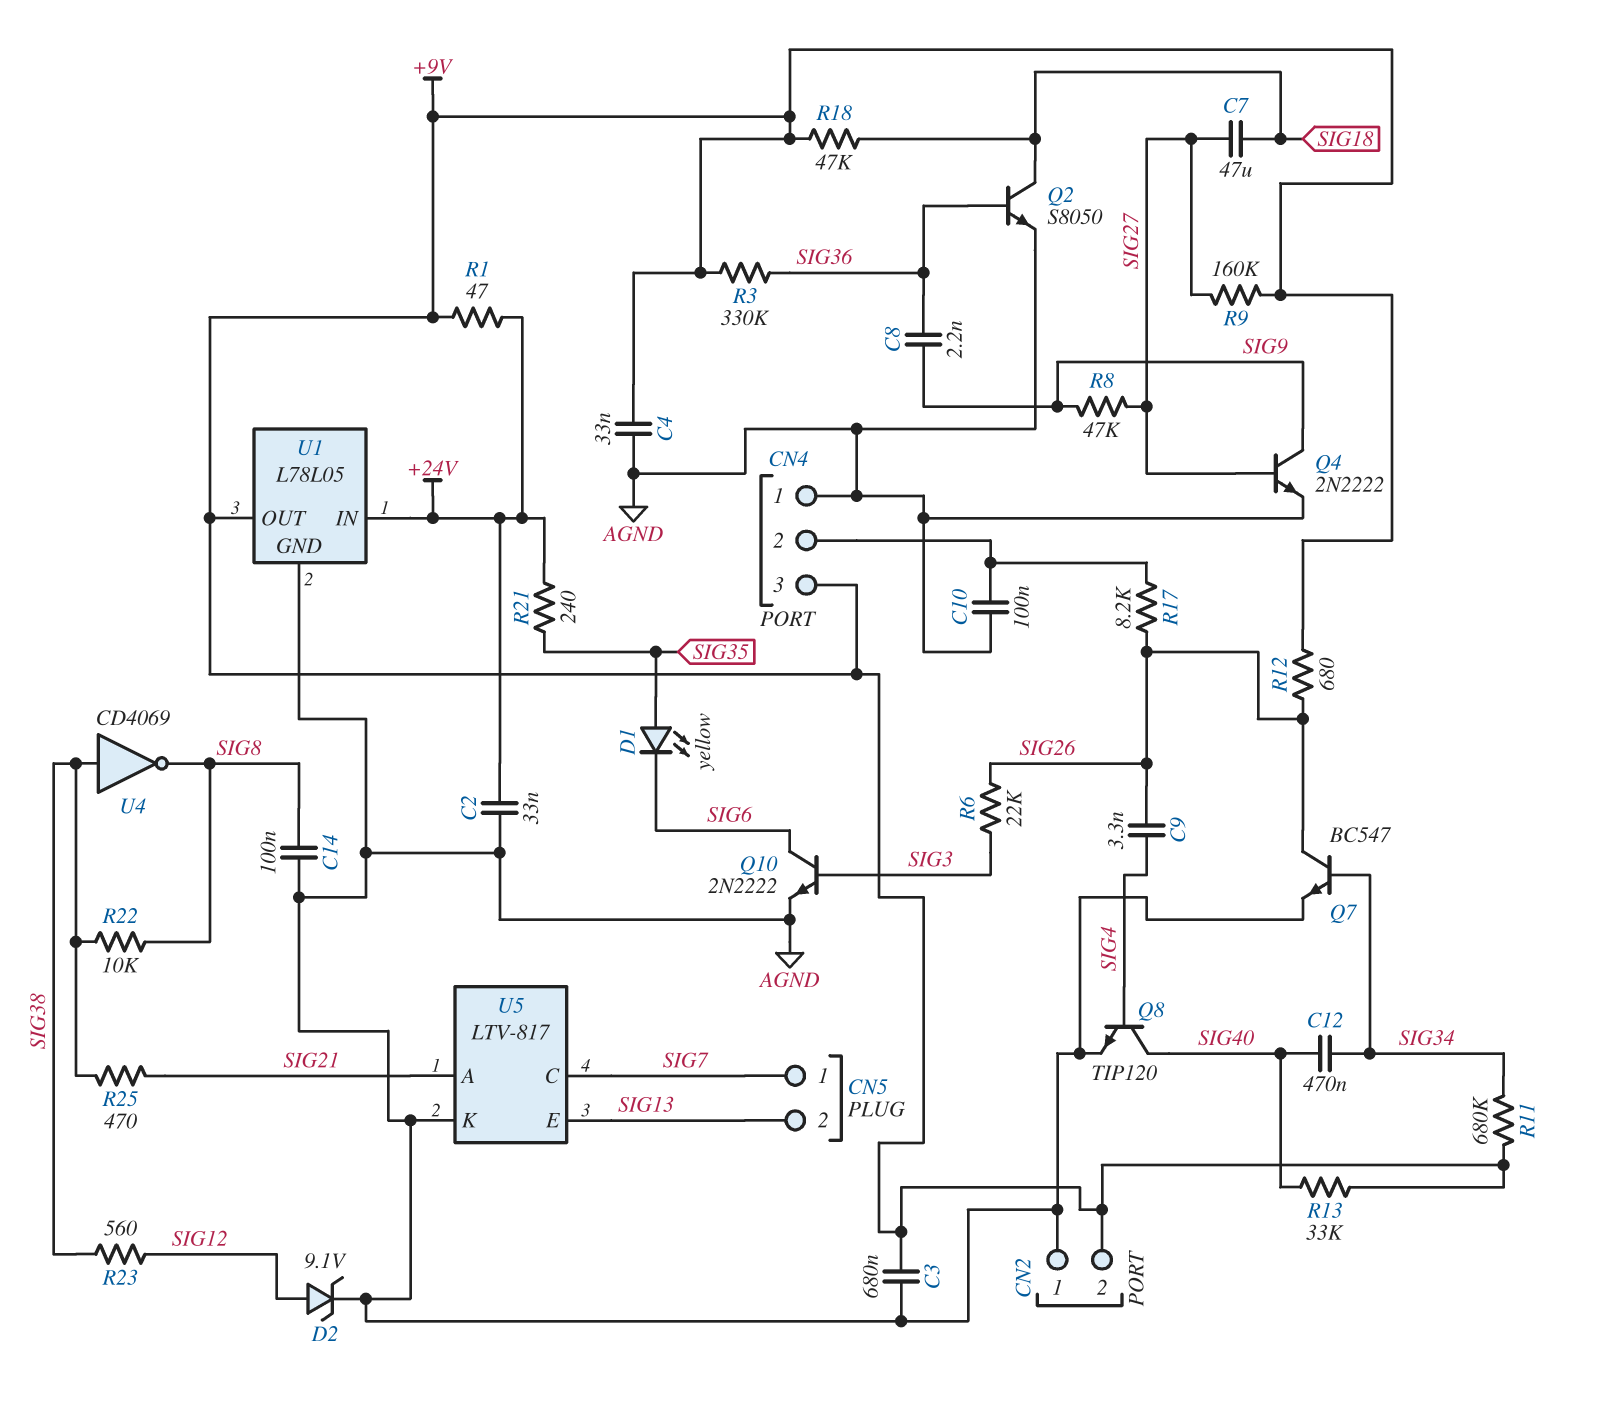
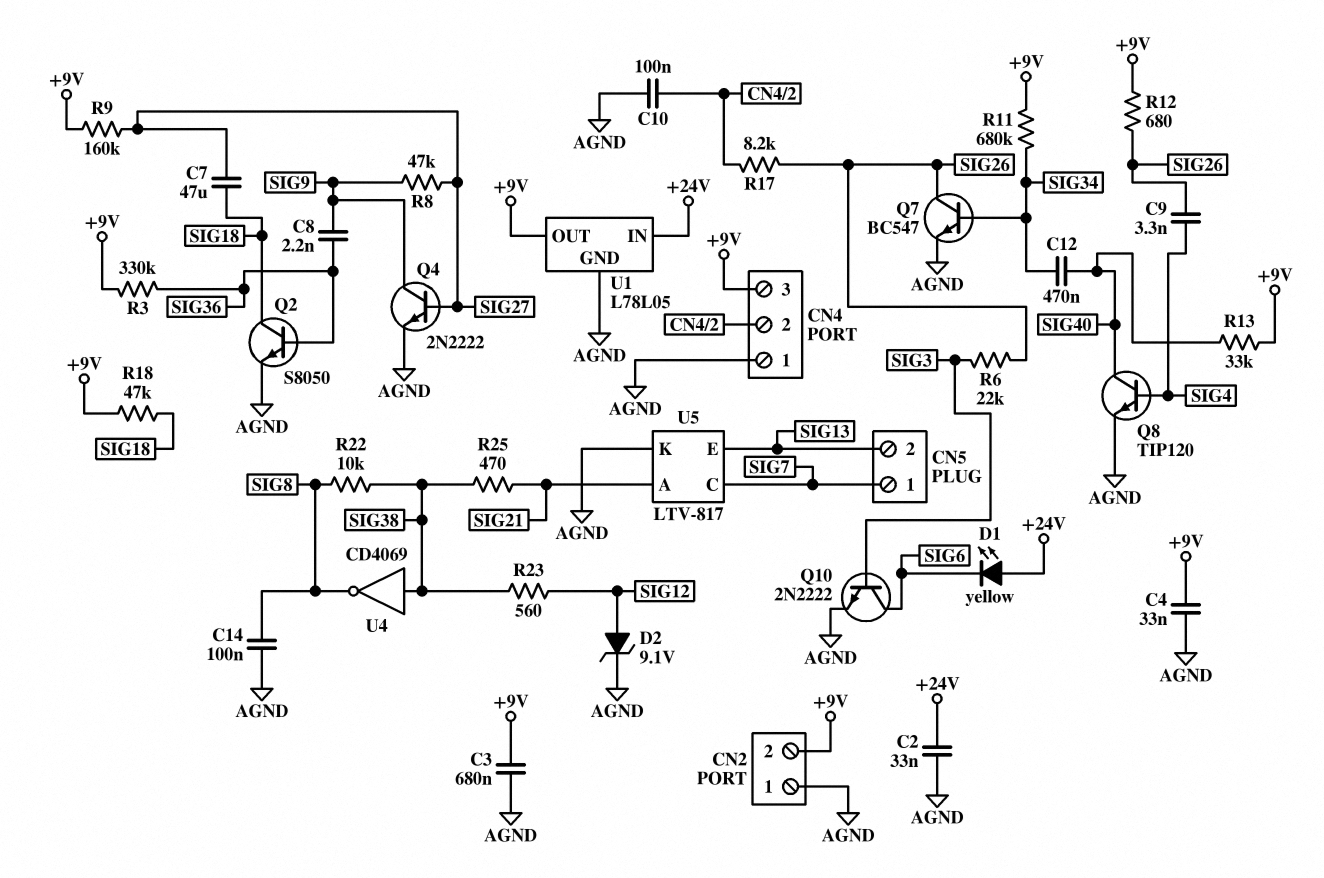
D1: LED yellow (A SIG35, K SIG6) -> LED yellow (A +24V, K SIG6)
R1: 47 (+9V, +24V) -> none
R21: 240 (+24V, SIG35) -> none

